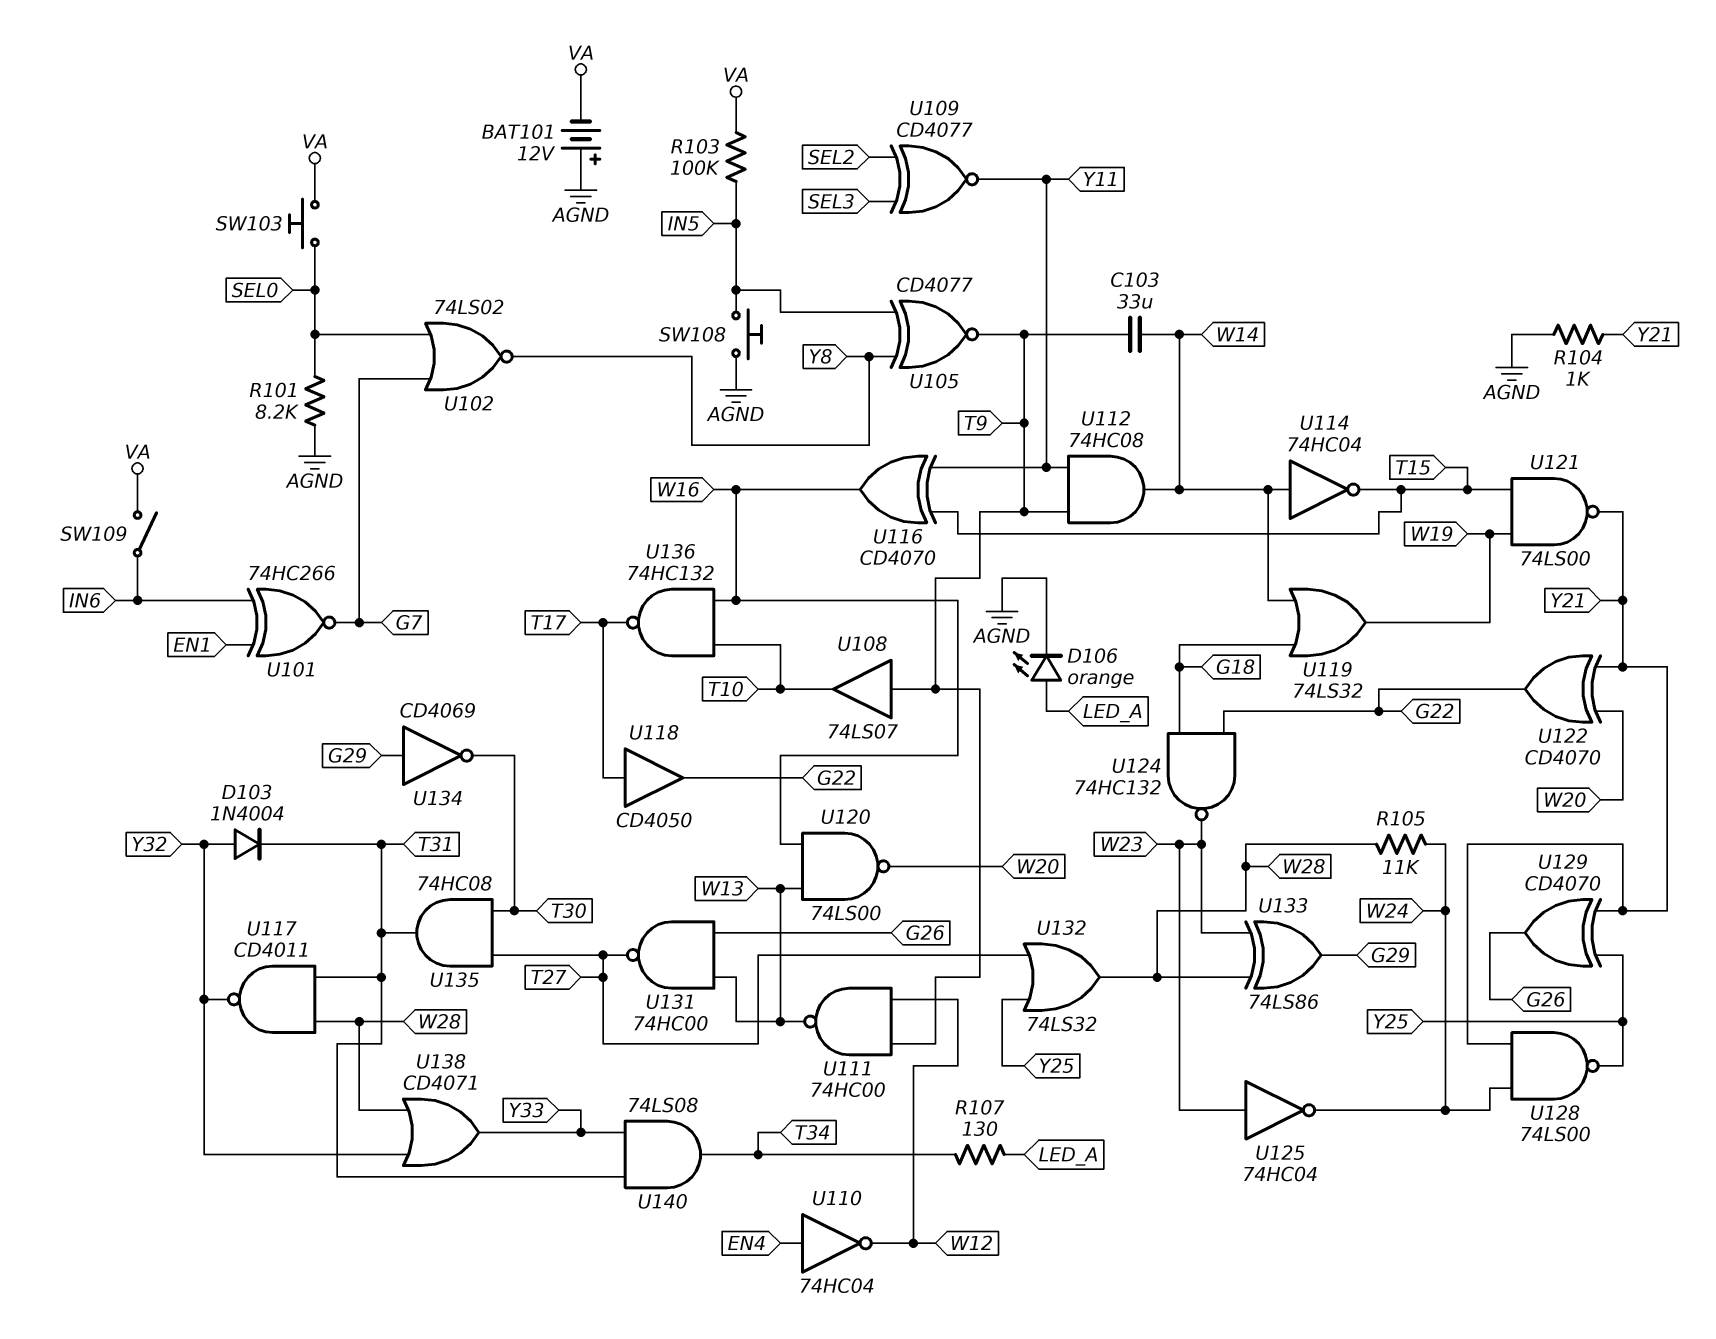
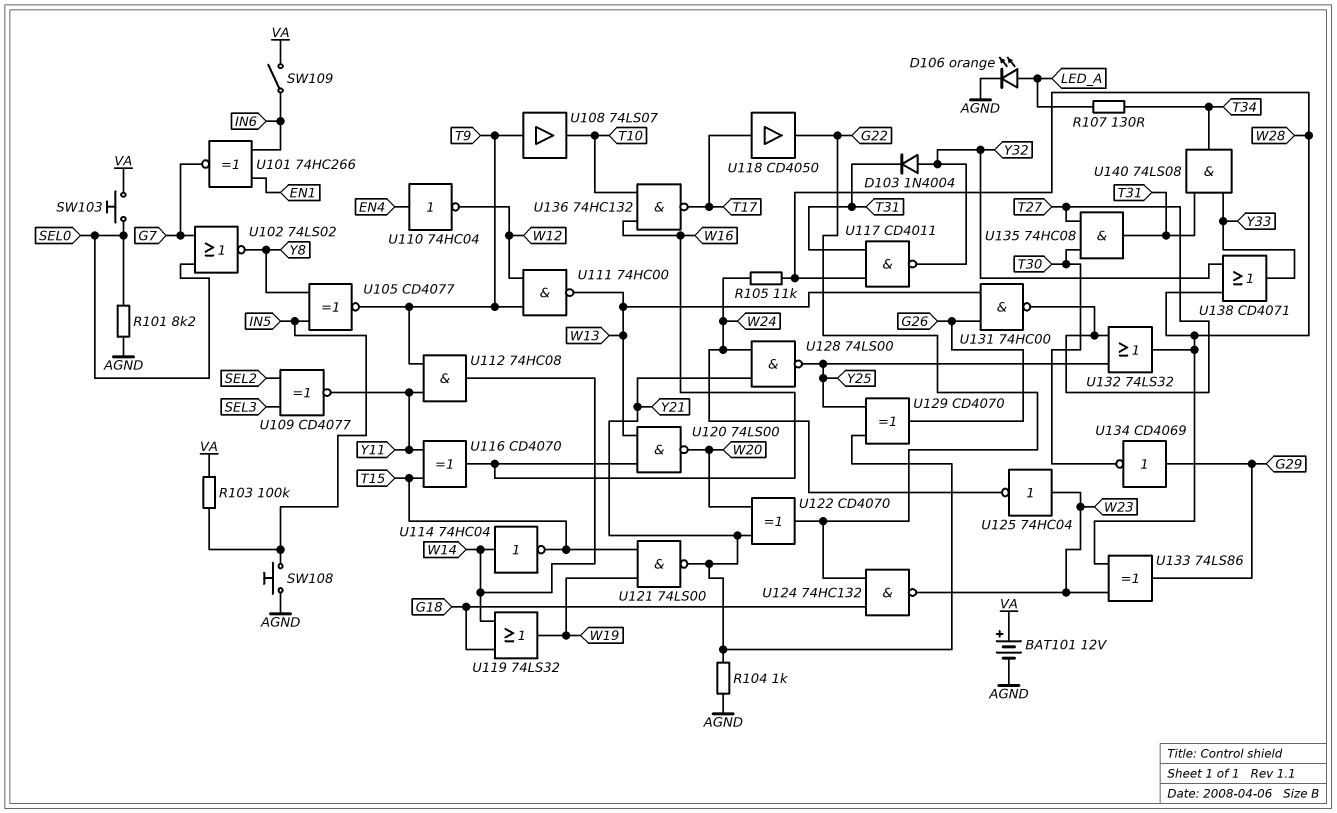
BAT101: 12V (plus AGND, minus VA) -> 12V (plus VA, minus AGND)
C103: 33uF (T9, W14) -> none

